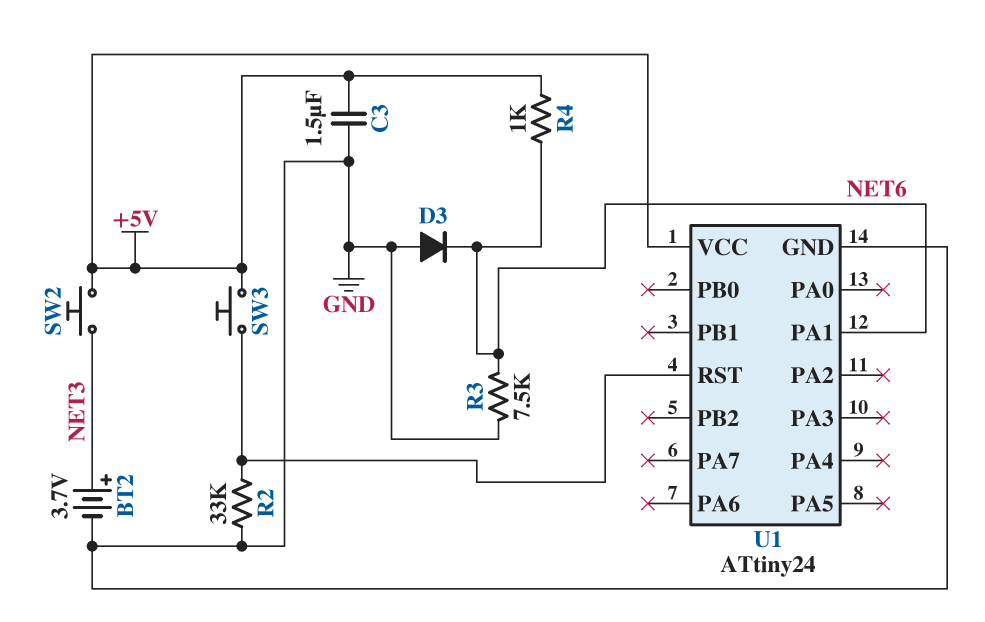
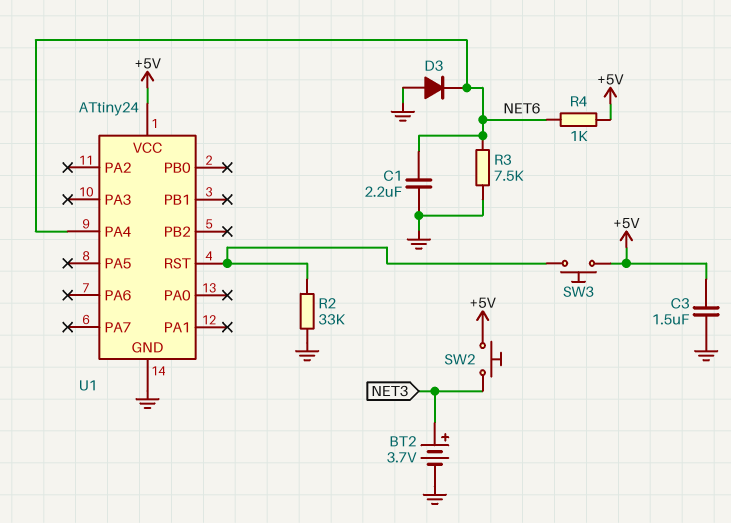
C1: none -> 2.2uF (GND, NET6)
U1 pin PA1: NET6 -> none
U1 pin PA4: none -> NET6

